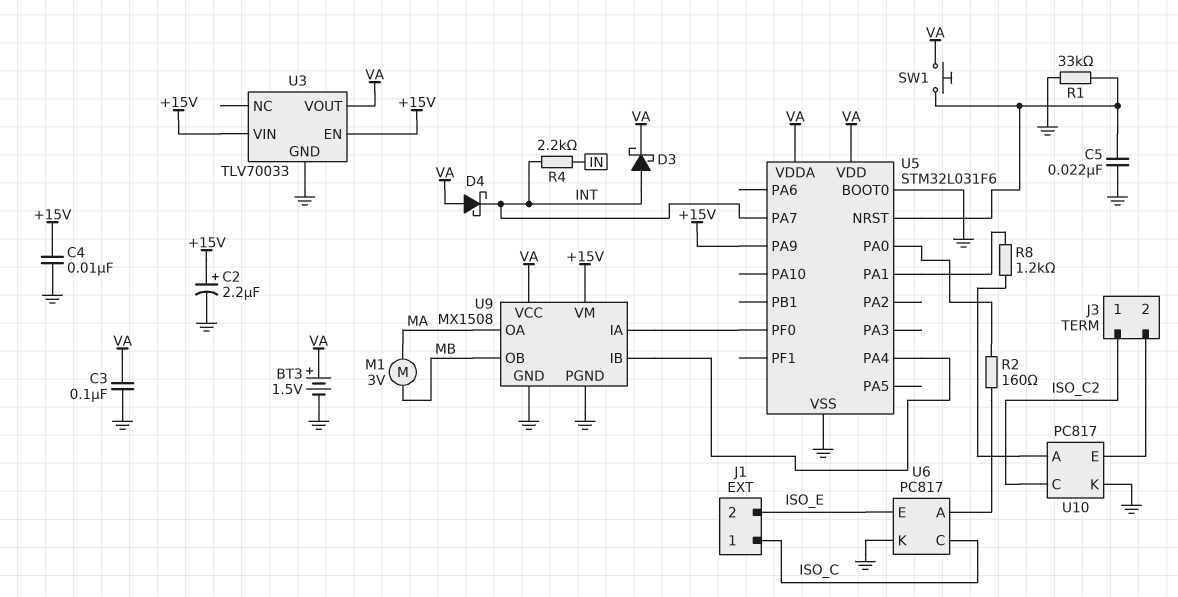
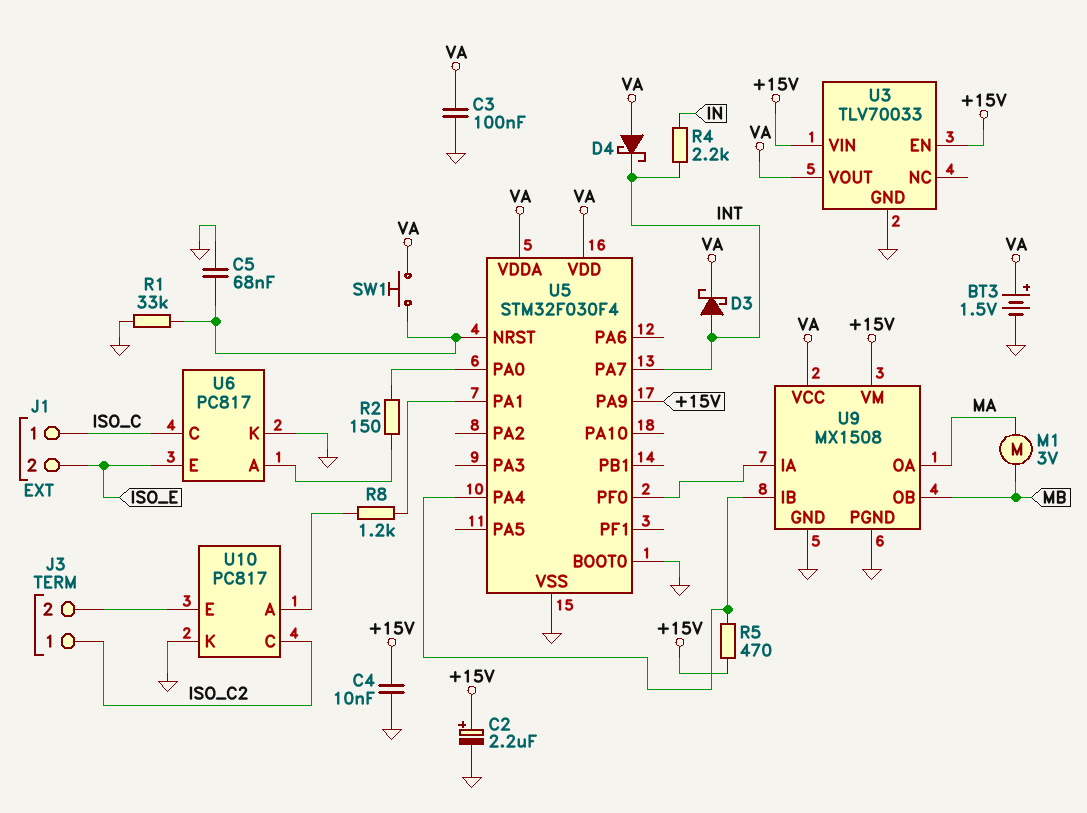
C5: 22nF (GND, U5/NRST) -> 68nF (GND, U5/NRST)
R2: 160 (U5/PA0, U6/A) -> 150 (U5/PA0, U6/A)
R5: none -> 470 (+15V, U5/PA4)
U5: STM32L031F6 -> STM32F030F4

